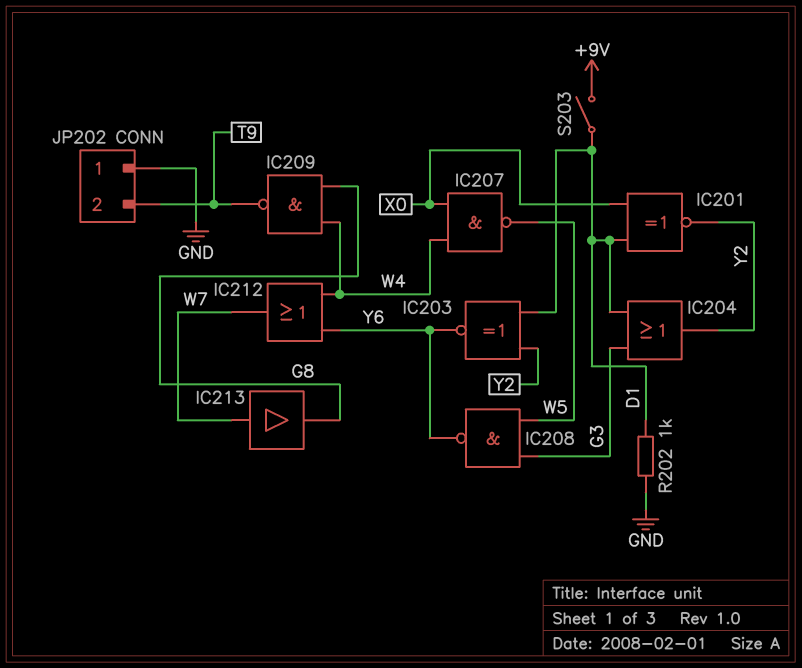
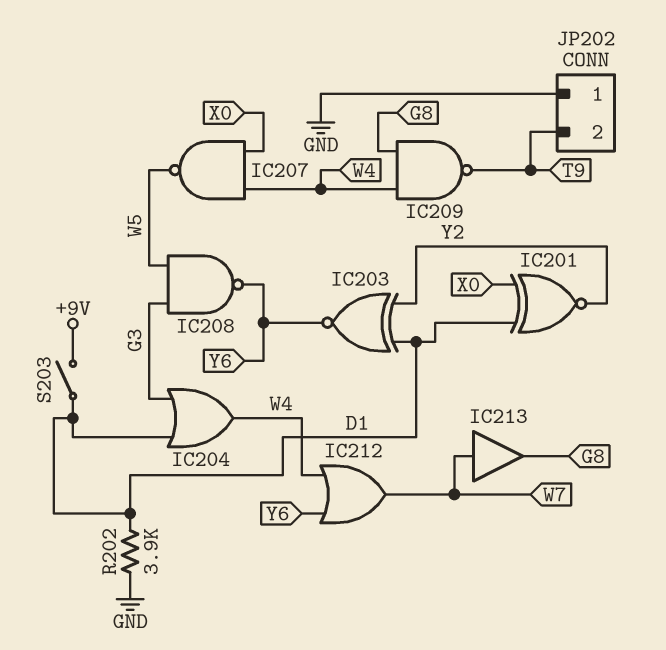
IC204: OR (in D1, in G3, out Y2) -> OR (in D1, in G3, out W4)
R202: 1k (D1, GND) -> 3.9k (D1, GND)

